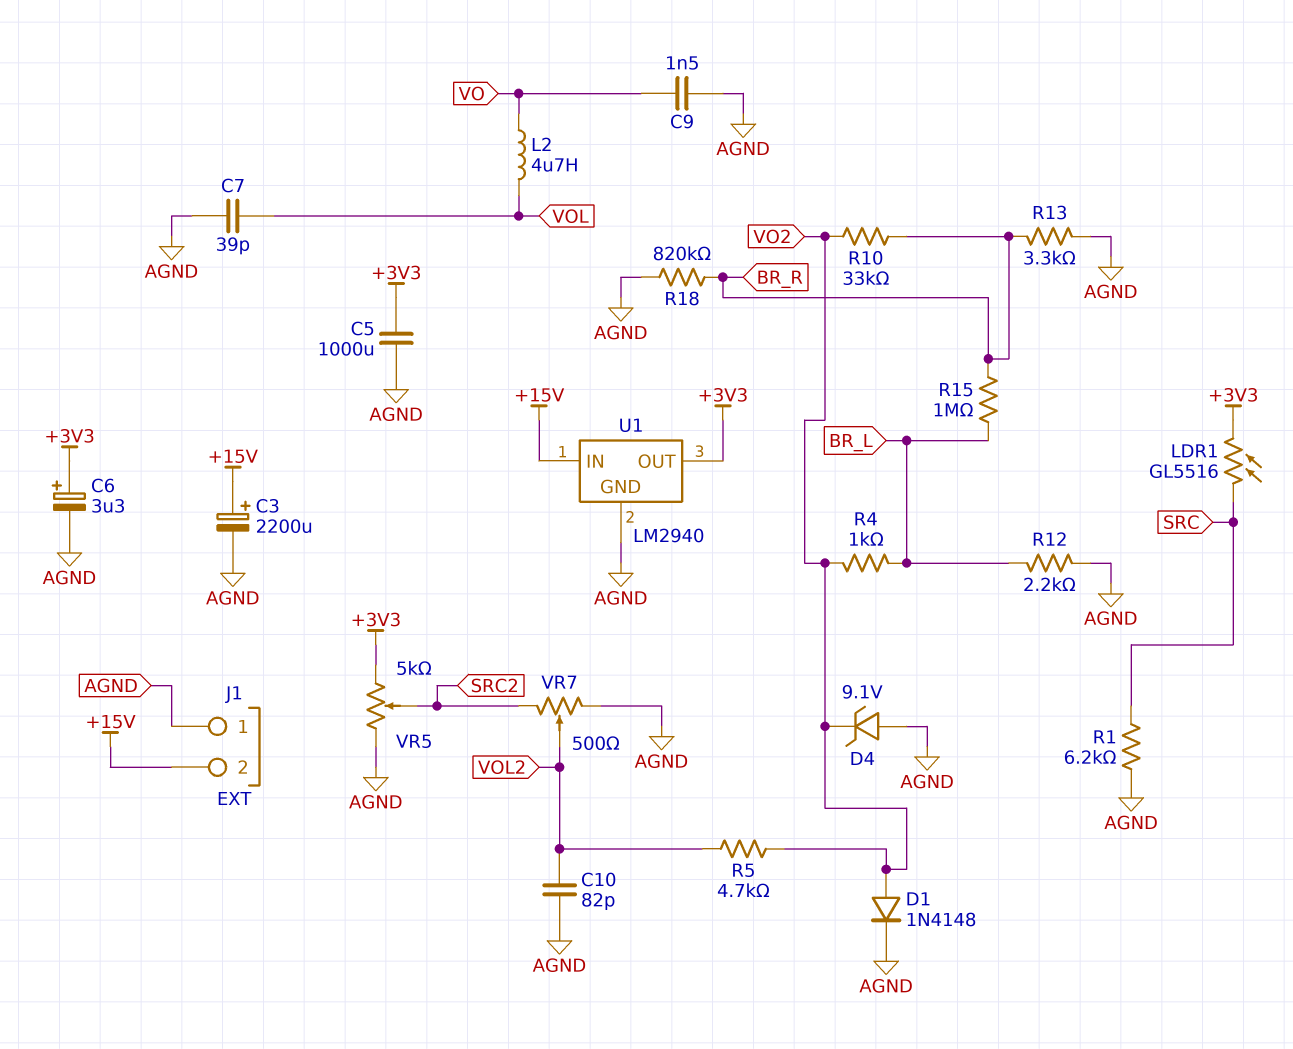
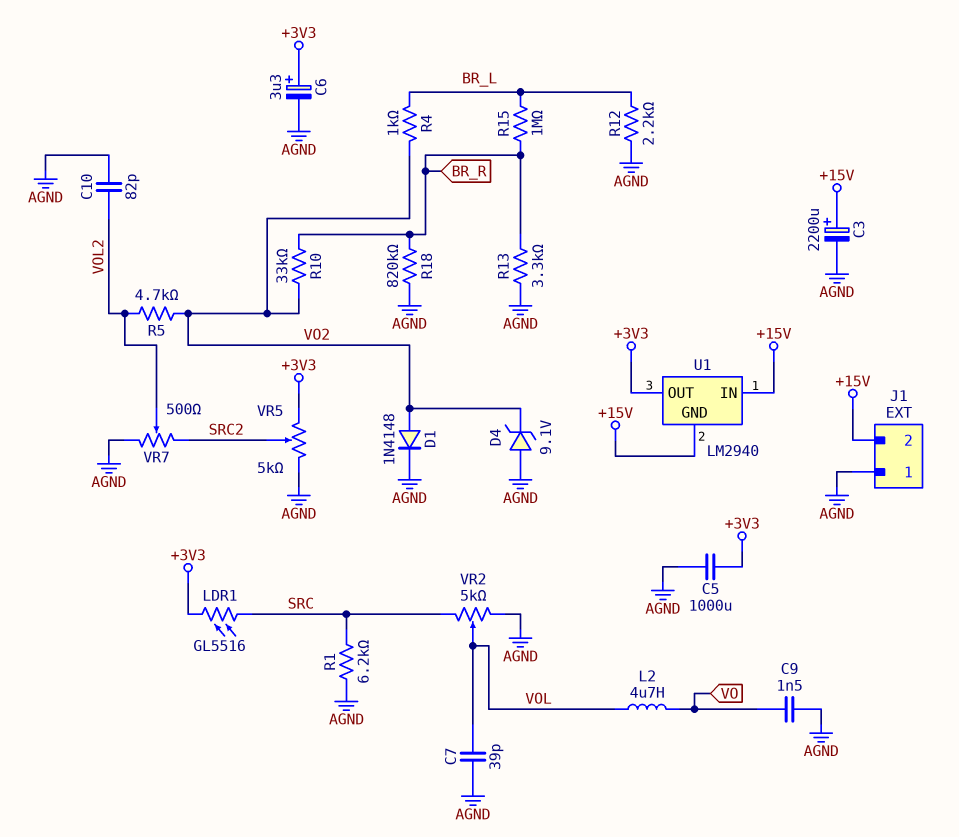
U1 pin GND: AGND -> +15V
VR2: none -> 5k (AGND, SRC, wiper VOL)

